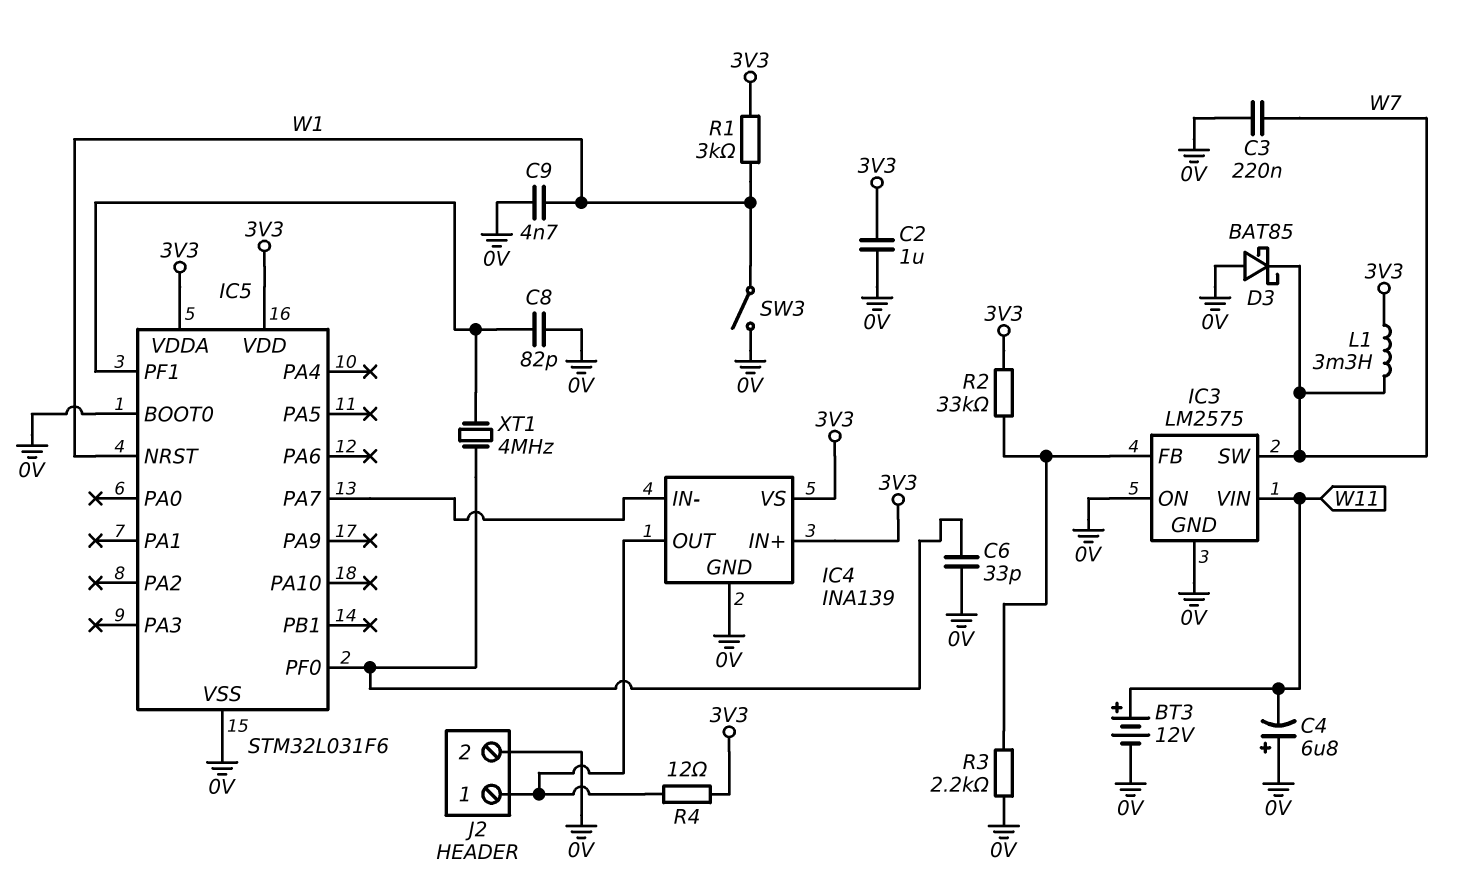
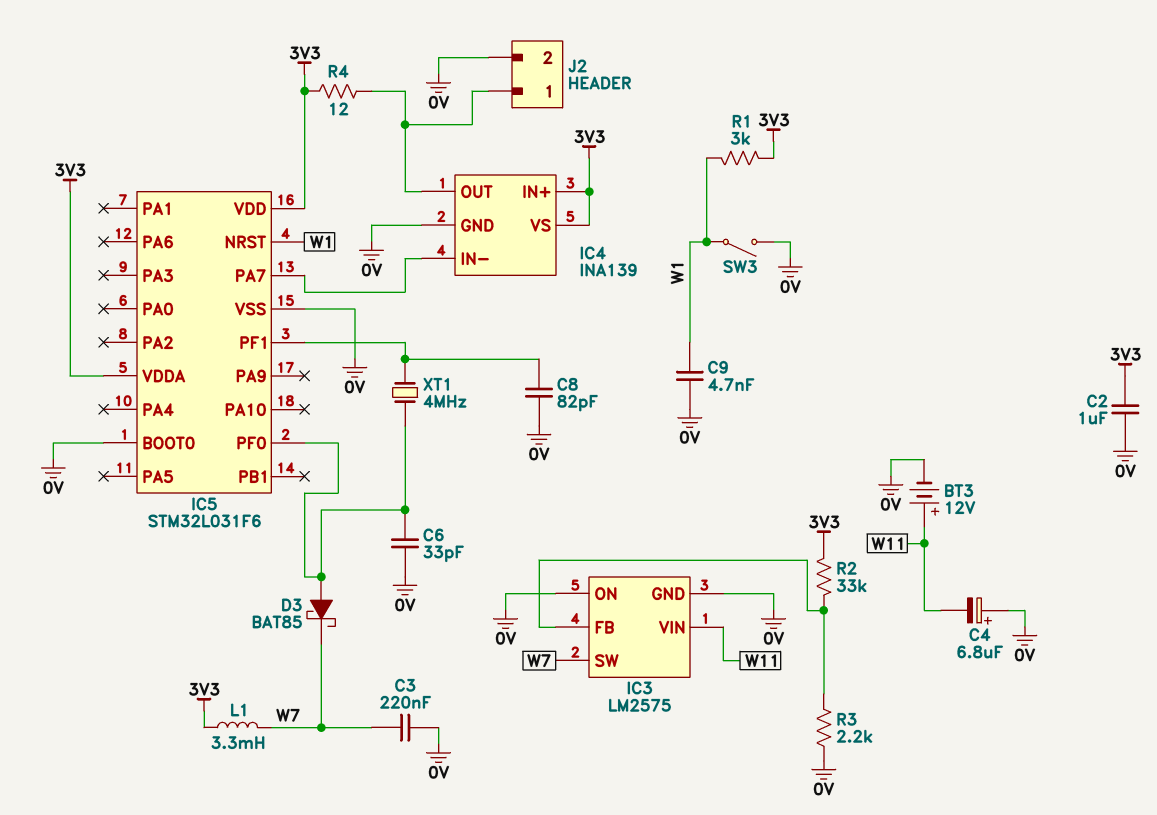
D3: schottky BAT85 (A 0V, K W7) -> schottky BAT85 (A IC5/PF0, K W7)

